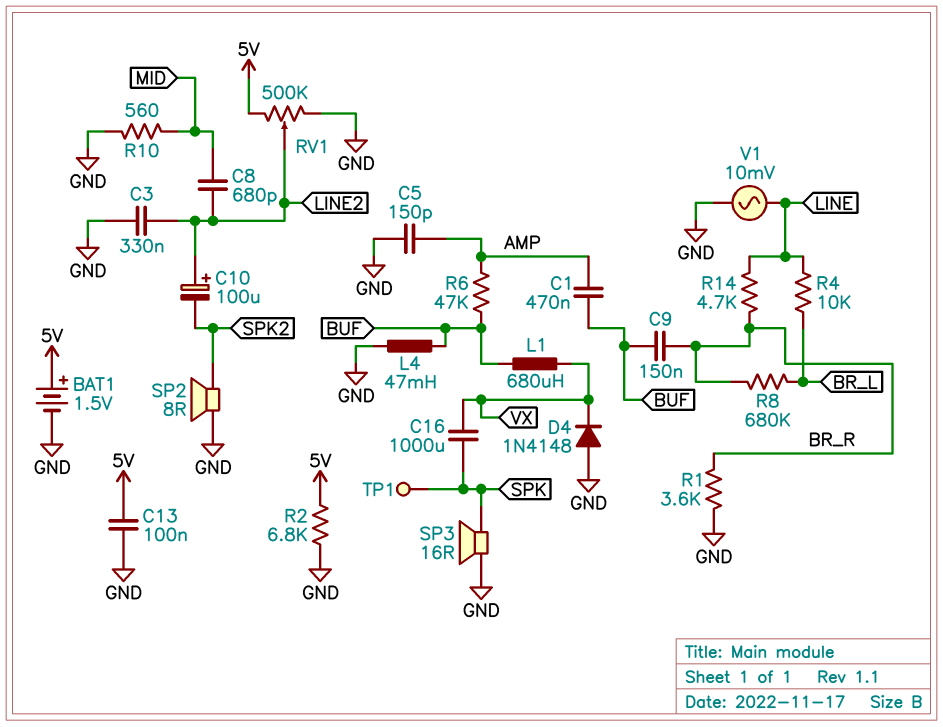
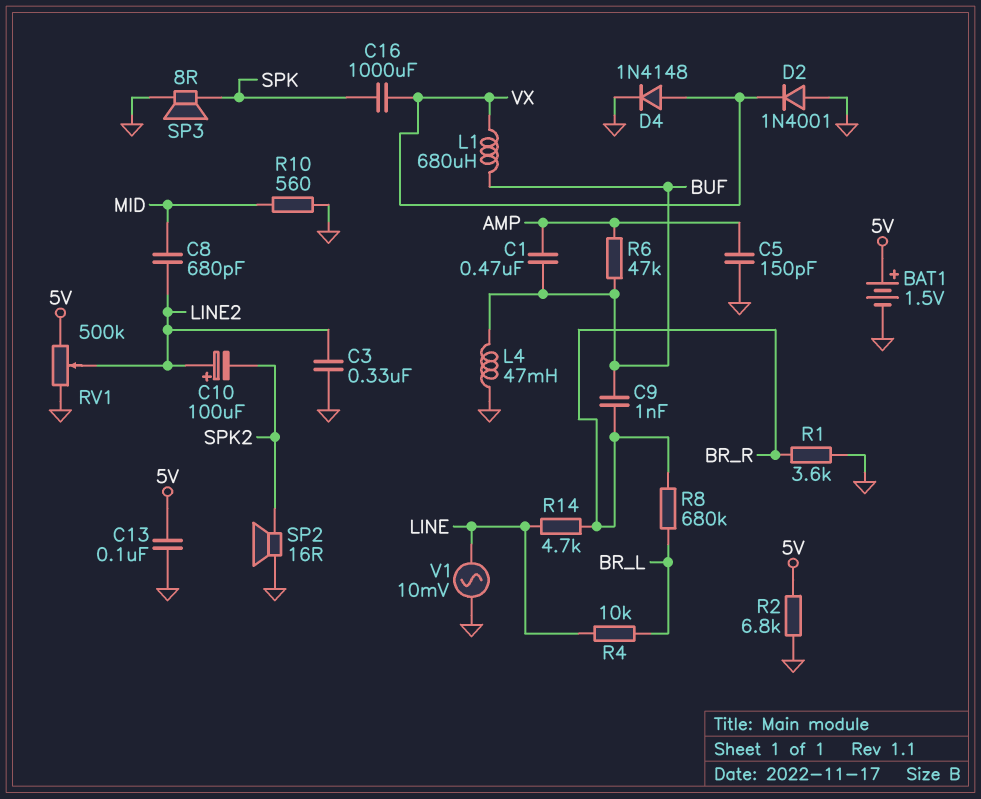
C9: 150nF (BR_R, BUF) -> 1nF (BR_R, BUF)
D2: none -> diode 1N4001 (A GND, K VX)
D4: diode 1N4148 (A GND, K VX) -> diode 1N4148 (A VX, K GND)
SP2: speaker 8R (GND, SPK2) -> speaker 16R (GND, SPK2)
SP3: speaker 16R (GND, SPK) -> speaker 8R (GND, SPK)
TP1: test point (SPK) -> none

